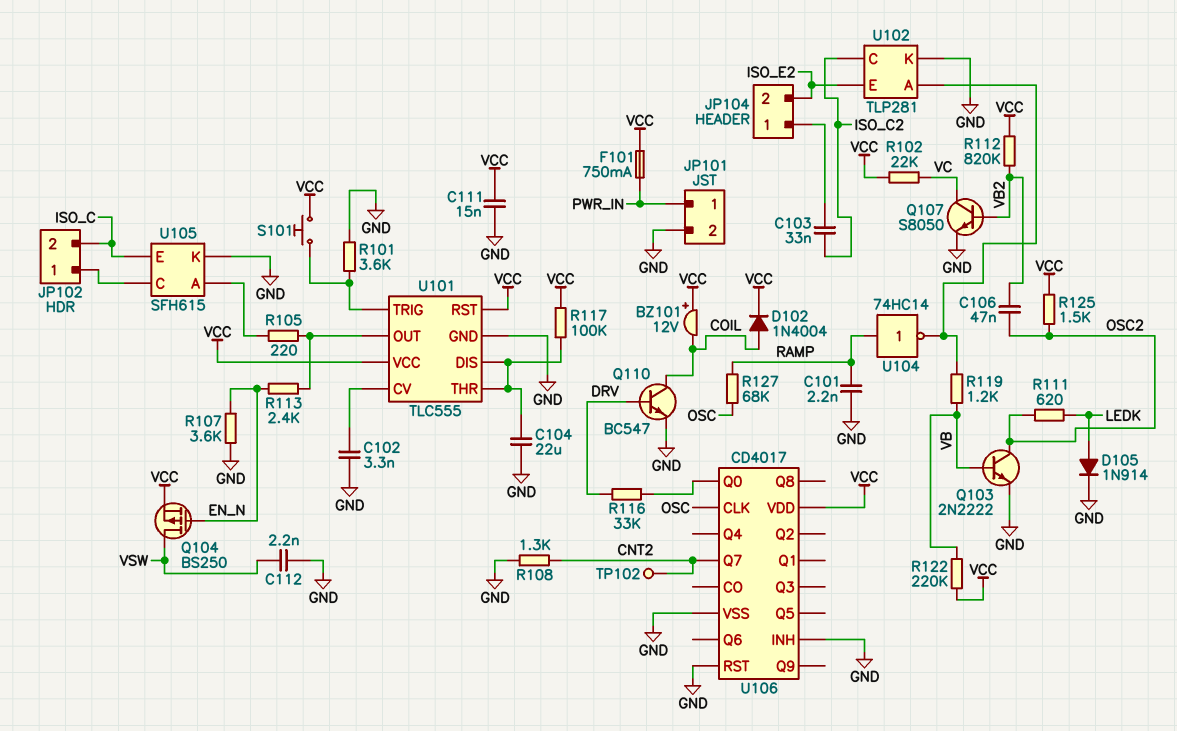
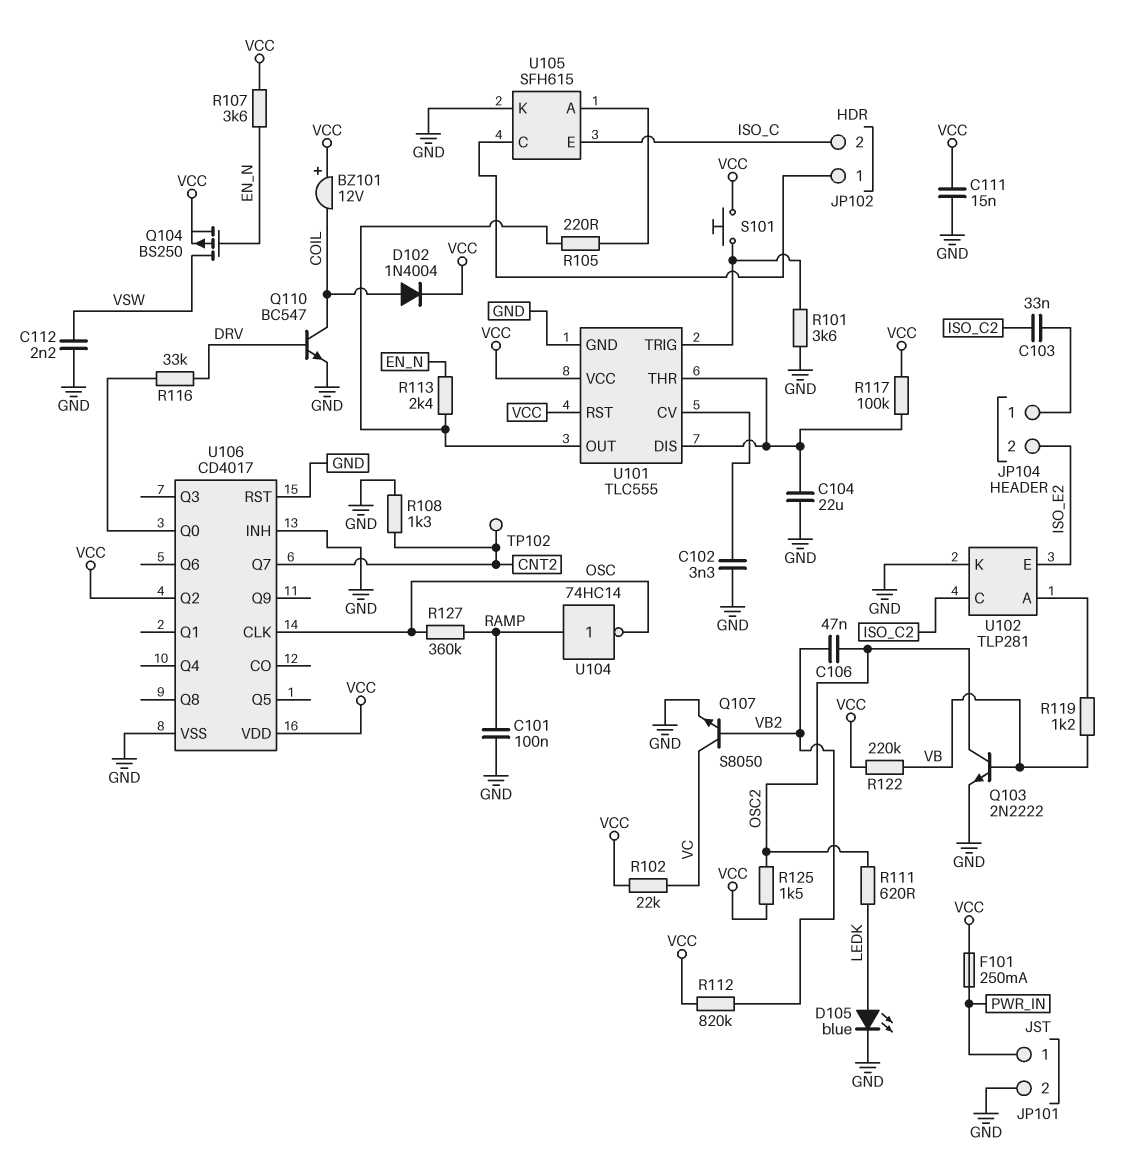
C101: 2.2nF (GND, RAMP) -> 100nF (GND, RAMP)
D105: diode 1N914 (A LEDK, K GND) -> LED blue (A LEDK, K GND)
F101: 750mA (PWR_IN, VCC) -> 250mA (PWR_IN, VCC)
R107: 3.6k (EN_N, GND) -> 3.6k (EN_N, VCC)
R127: 68k (OSC, RAMP) -> 360k (OSC, RAMP)
U104: NOT 74HC14 (in RAMP, out U102/A) -> NOT 74HC14 (in RAMP, out OSC)
U106 pin Q2: none -> VCC

